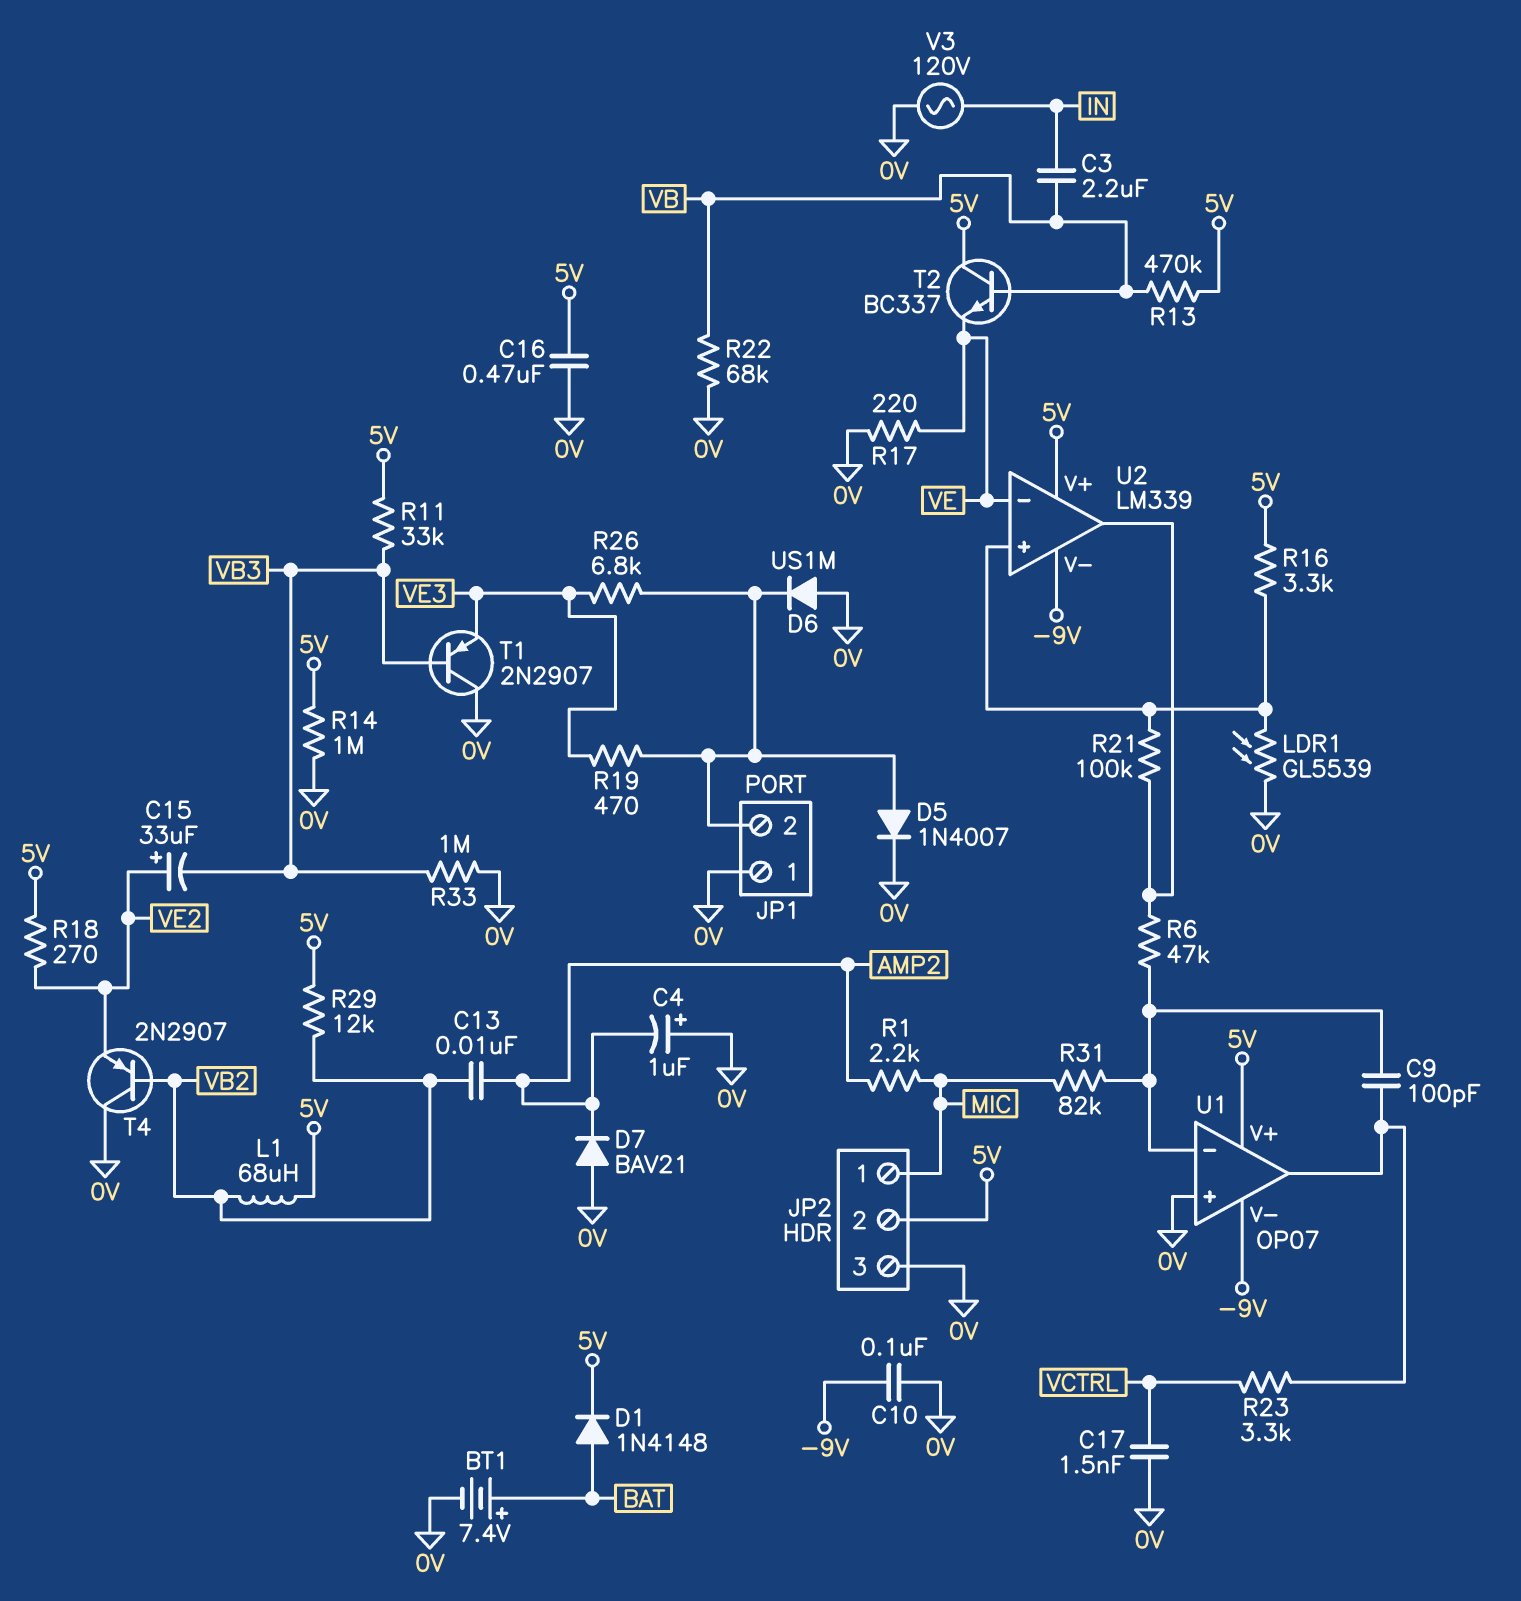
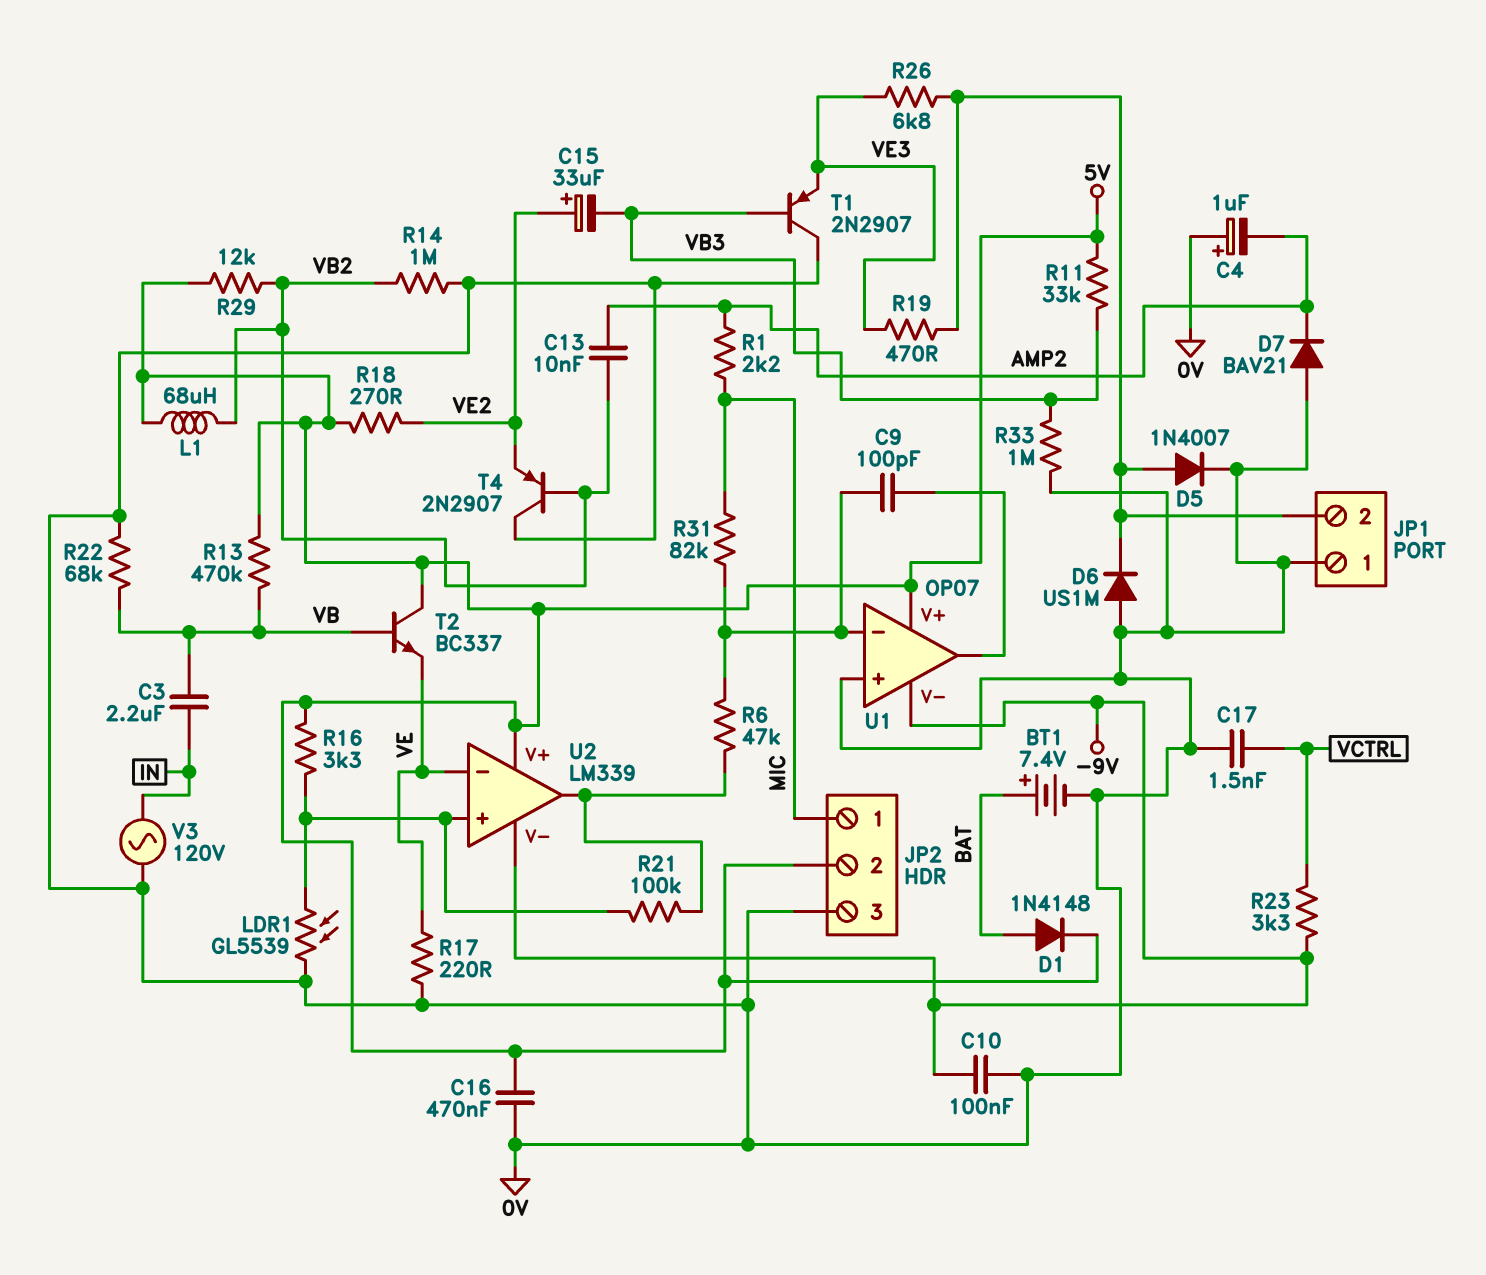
R14: 1M (0V, 5V) -> 1M (0V, VB2)
R23: 3.3k (U1/out, VCTRL) -> 3.3k (-9V, VCTRL)

